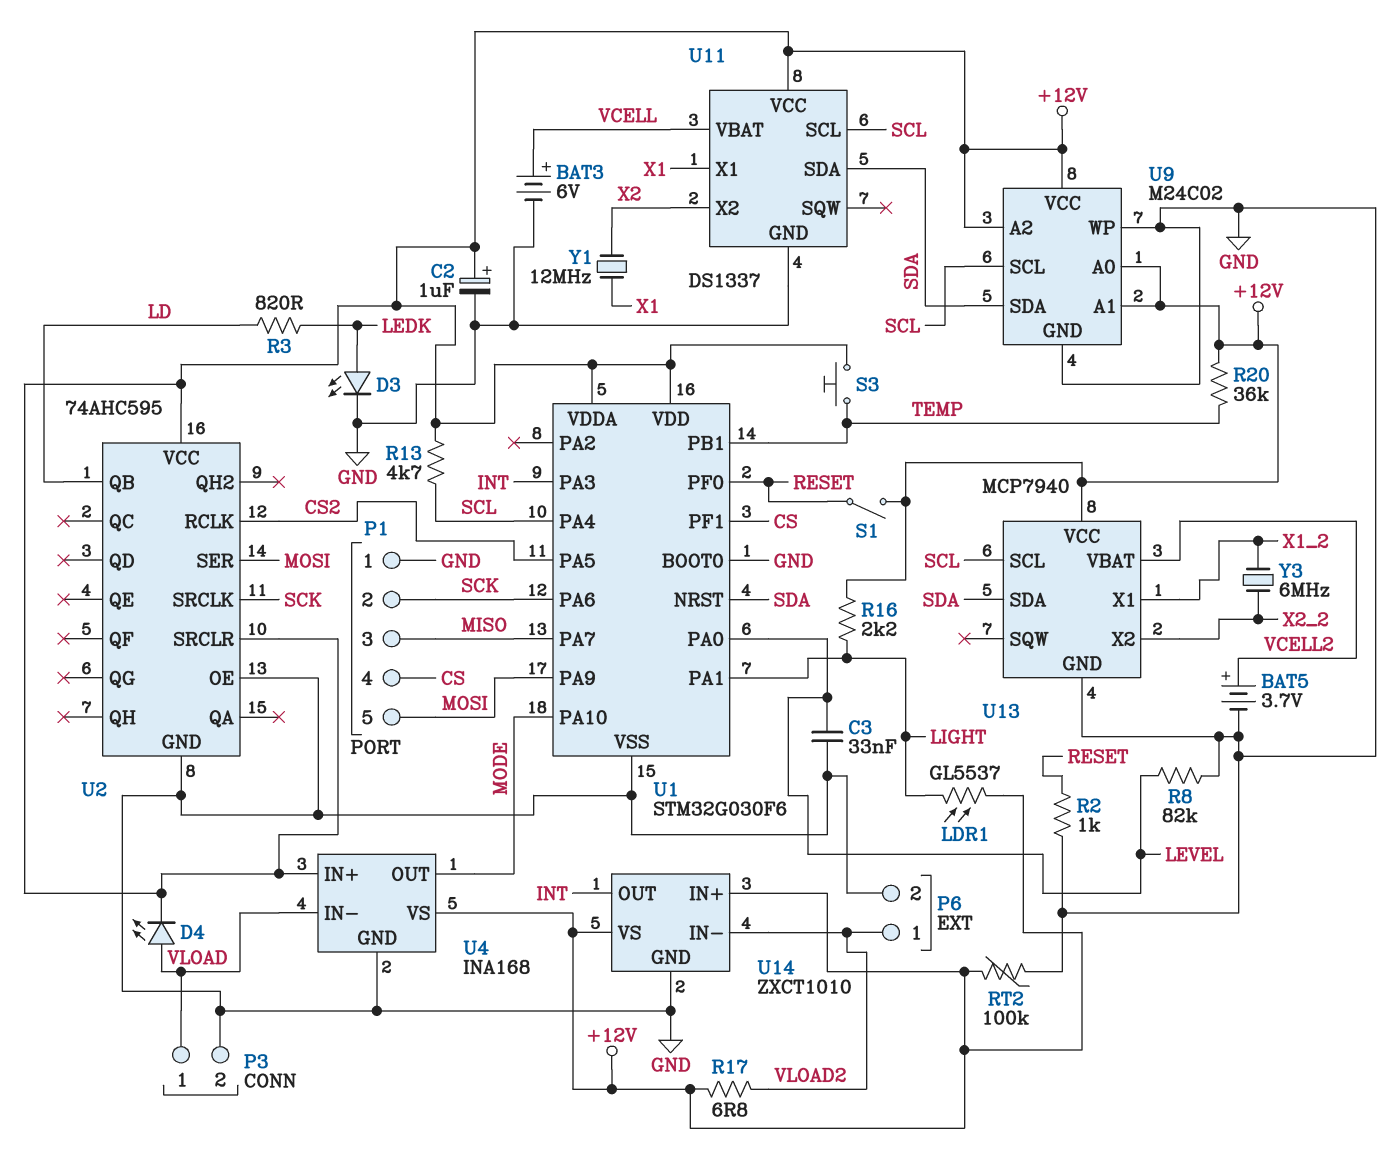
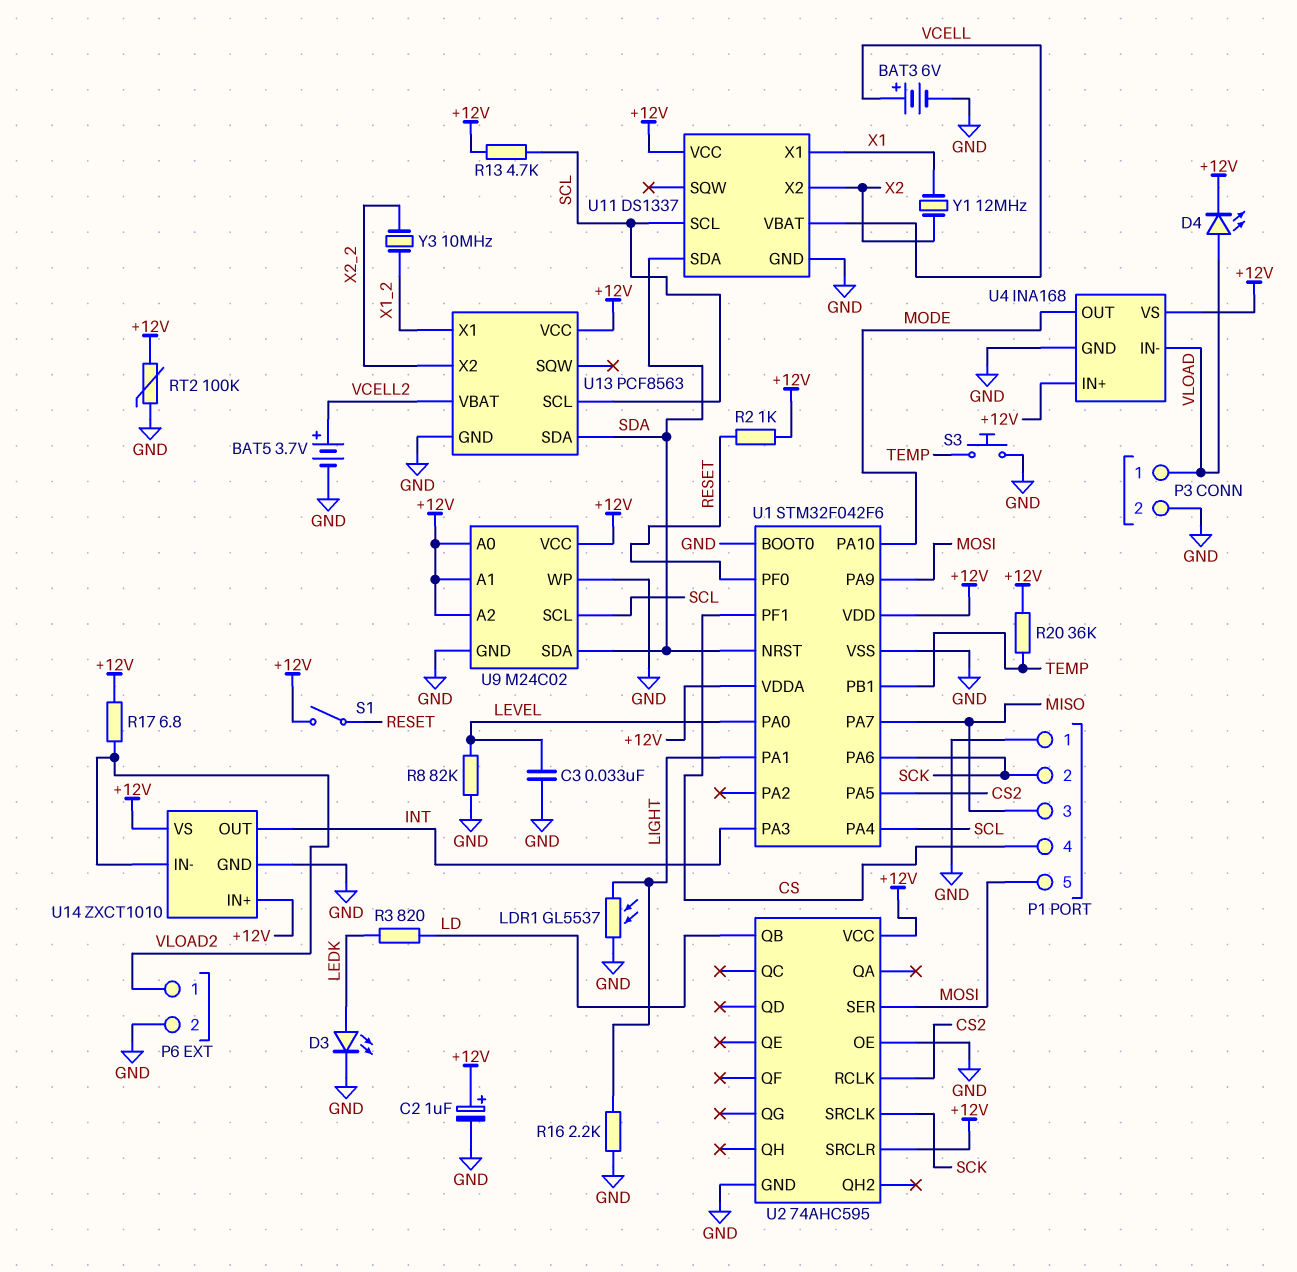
LDR1: GL5537 (+12V, LIGHT) -> GL5537 (GND, LIGHT)
R2: 1k (GND, RESET) -> 1k (+12V, RESET)
R16: 2.2k (+12V, LIGHT) -> 2.2k (GND, LIGHT)
S3: button (+12V, TEMP) -> button (GND, TEMP)
U1: STM32G030F6 -> STM32F042F6
U13: MCP7940 -> PCF8563
Y3: 6MHz (X1_2, X2_2) -> 10MHz (X1_2, X2_2)

